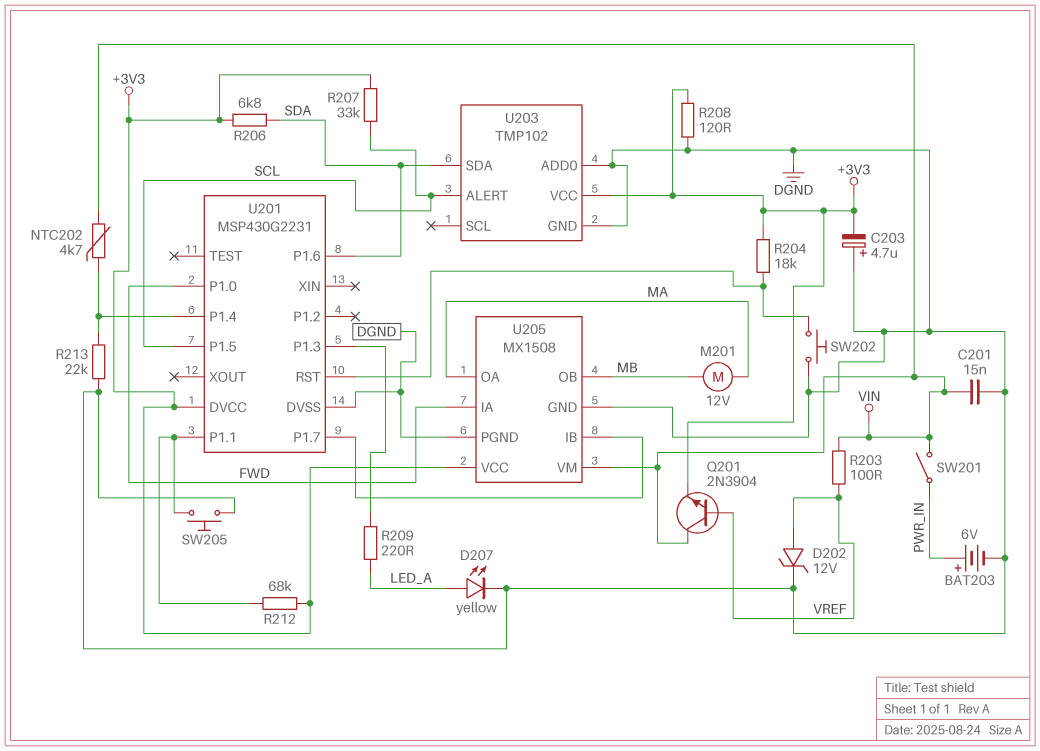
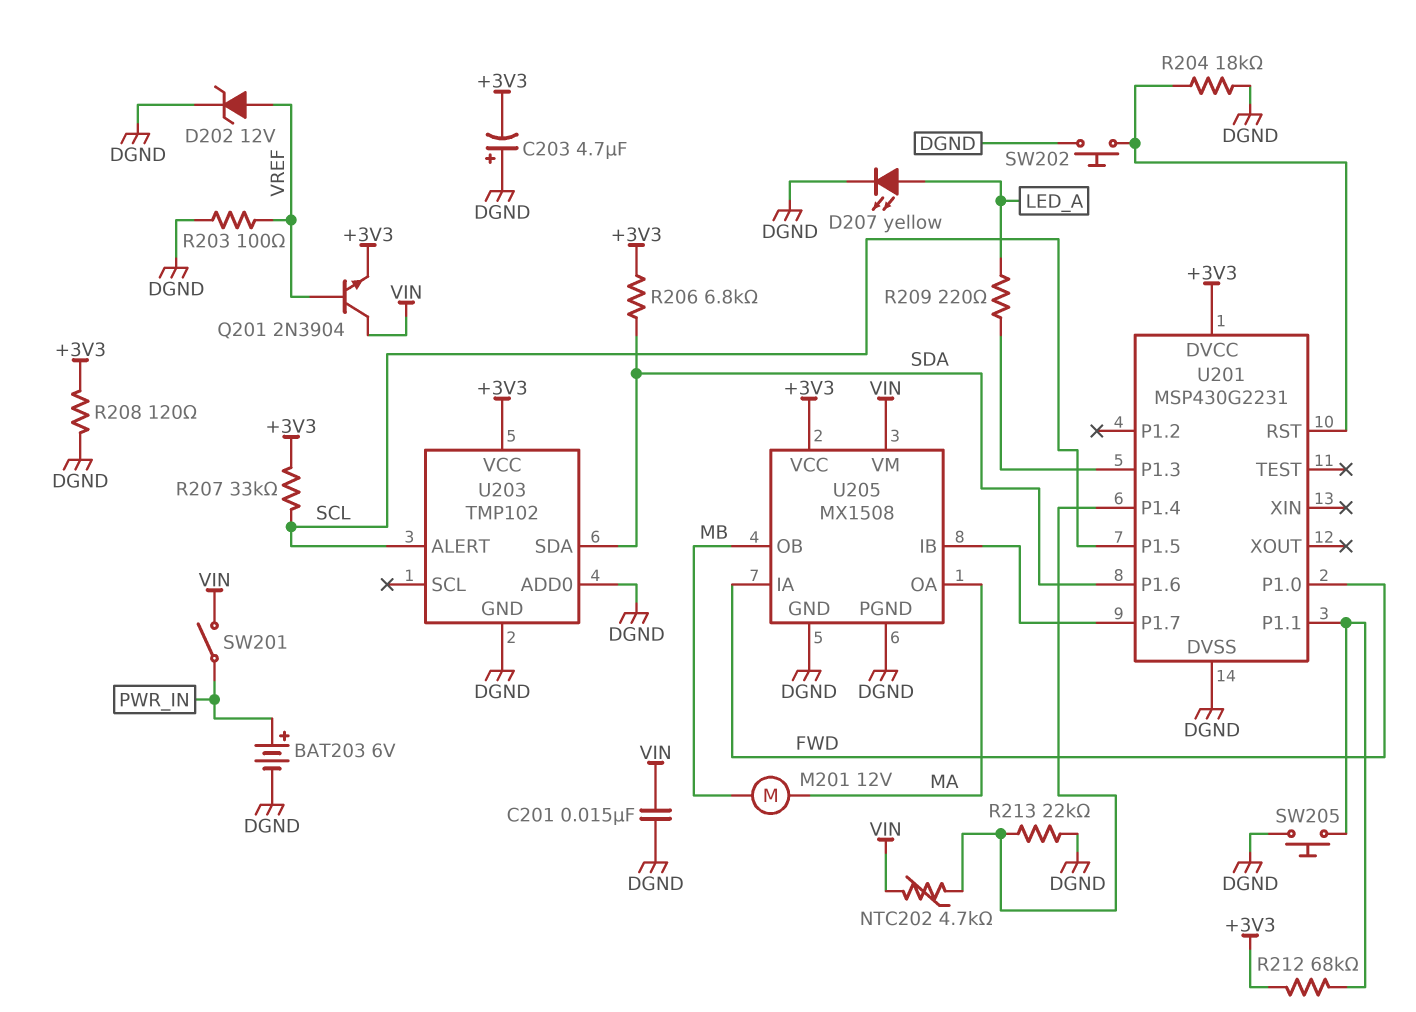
R203: 100 (VIN, VREF) -> 100 (DGND, VREF)
R204: 18k (+3V3, U201/RST) -> 18k (DGND, U201/RST)

